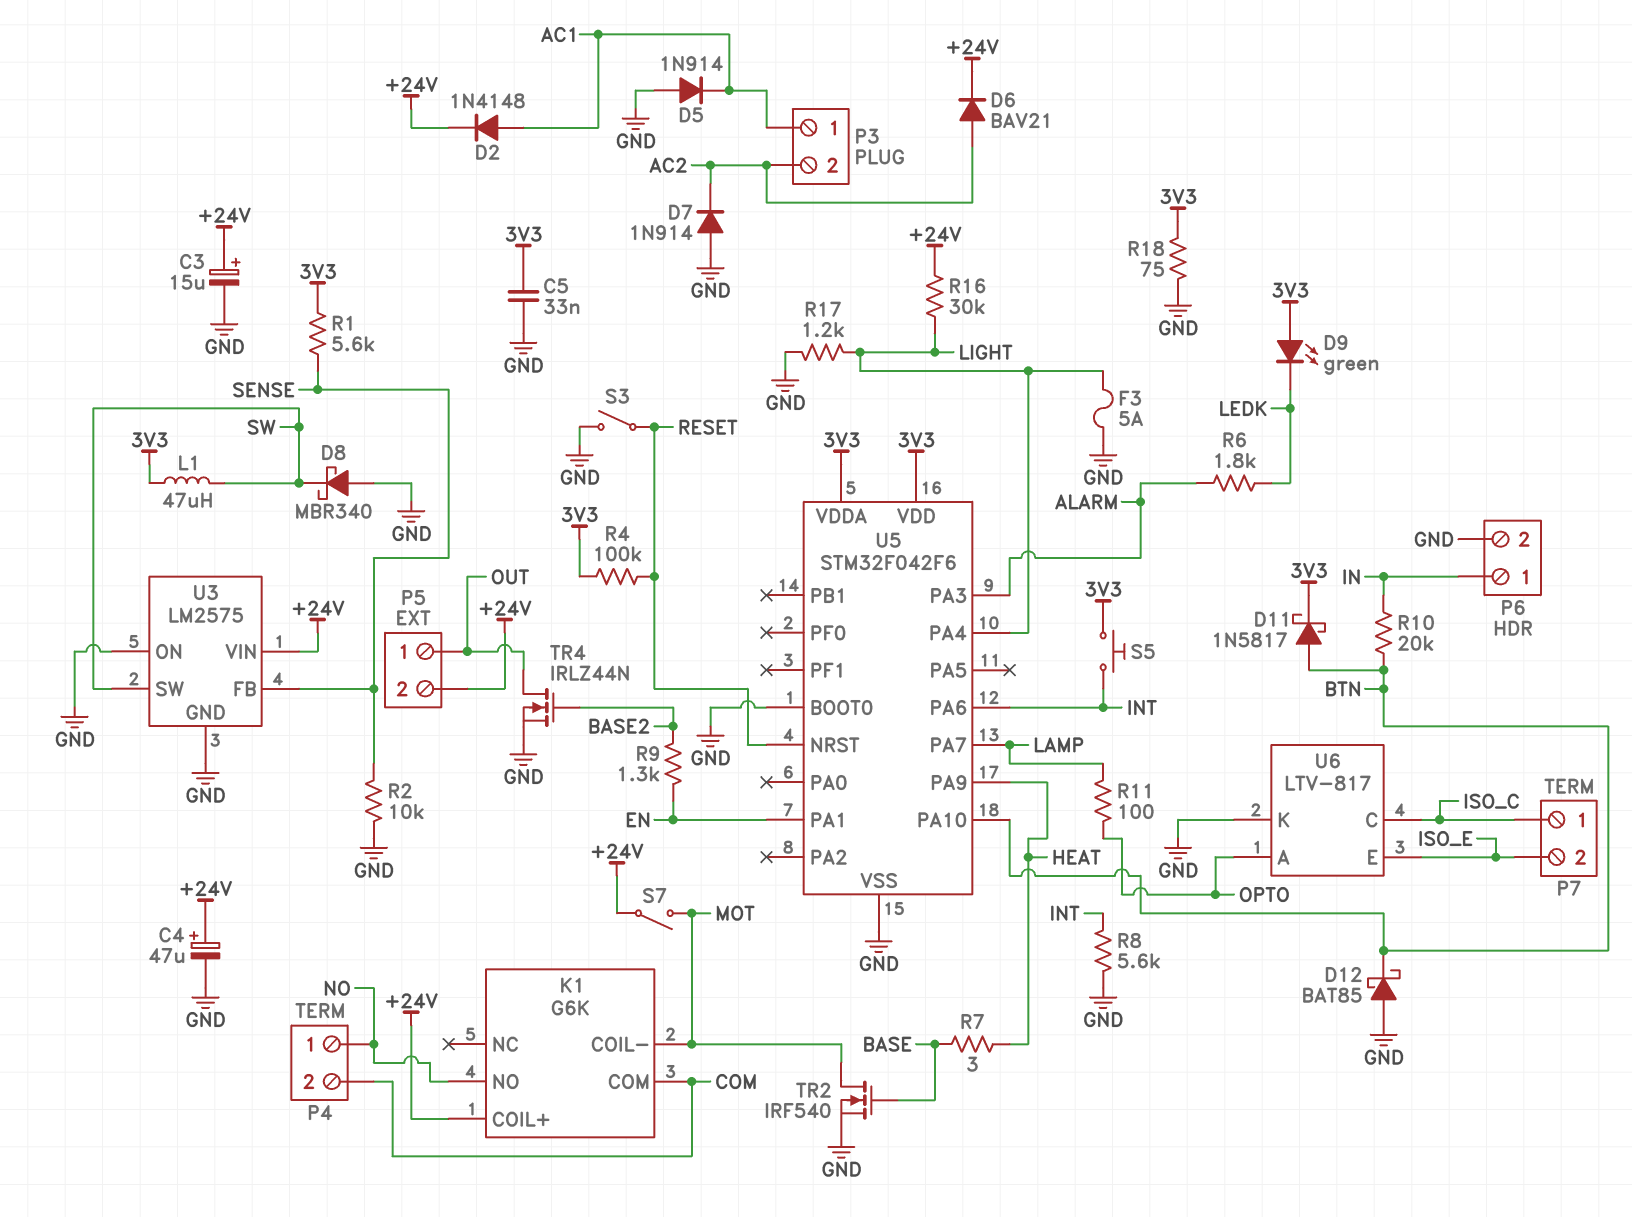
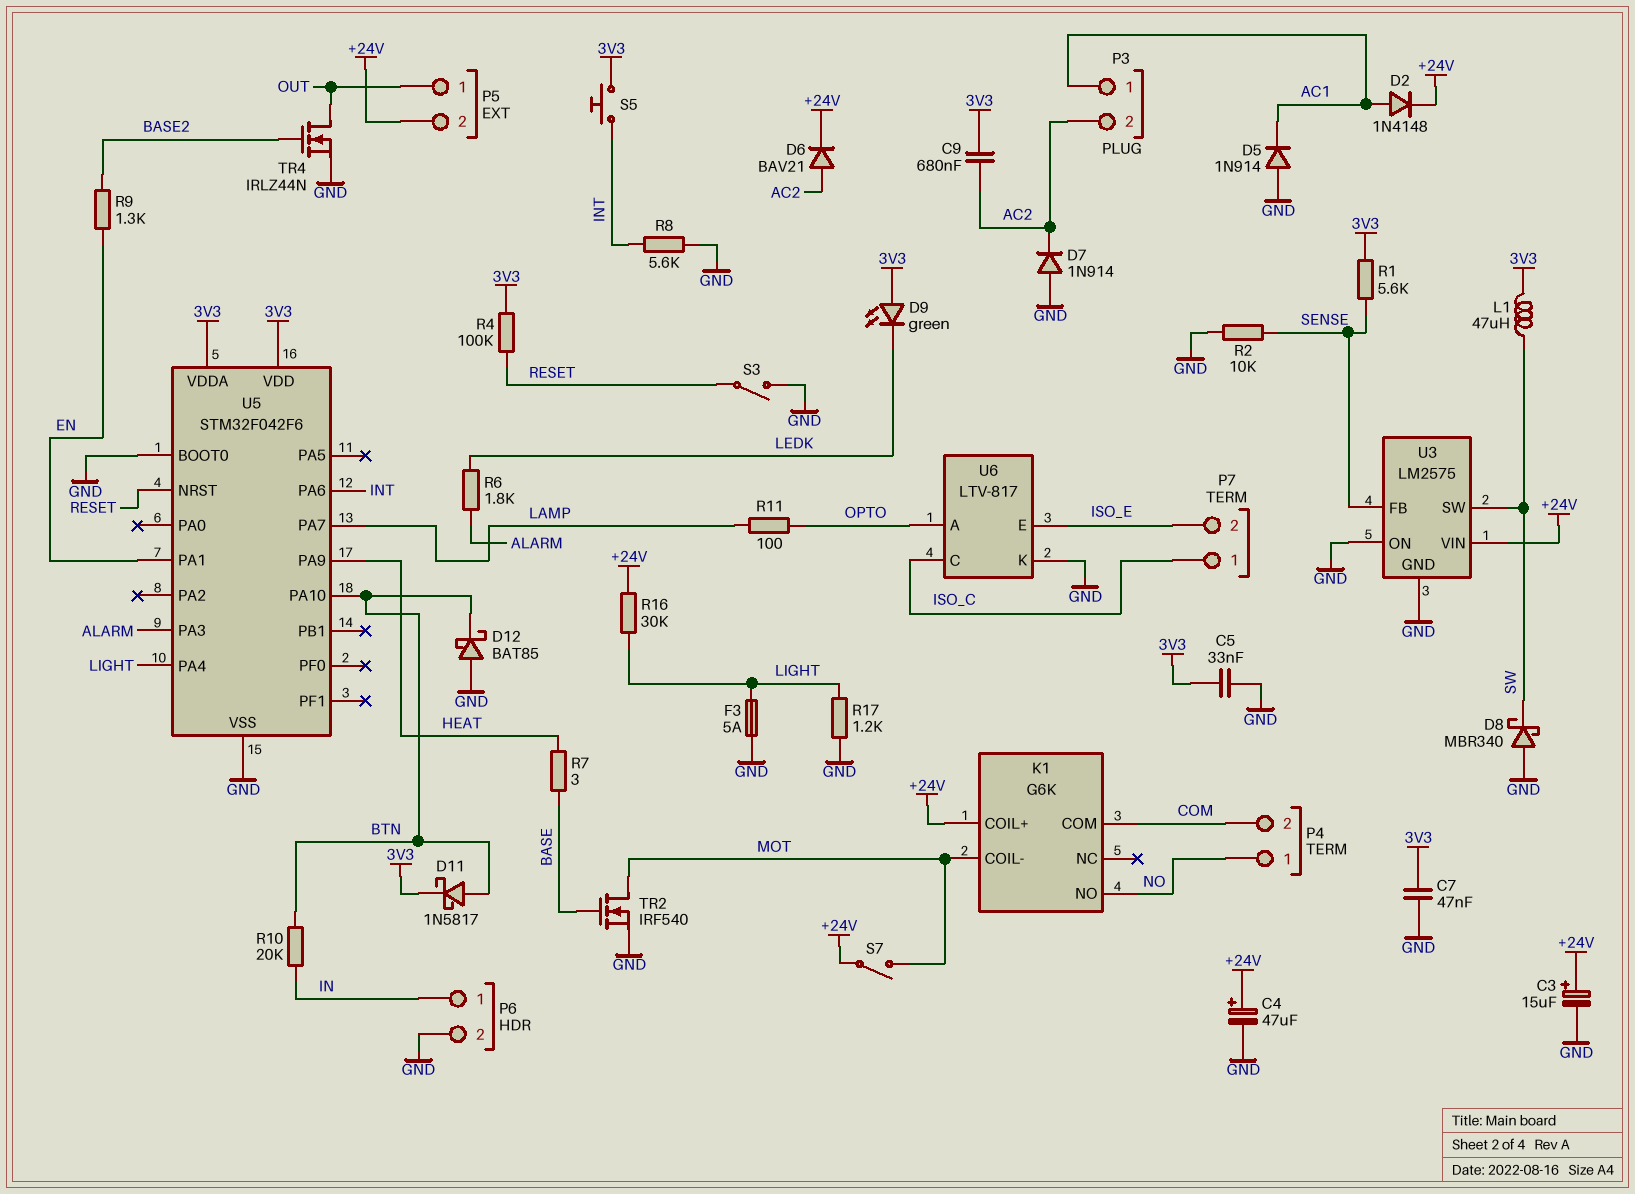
C7: none -> 47nF (3V3, GND)
C9: none -> 680nF (3V3, AC2)
R18: 75 (3V3, GND) -> none

